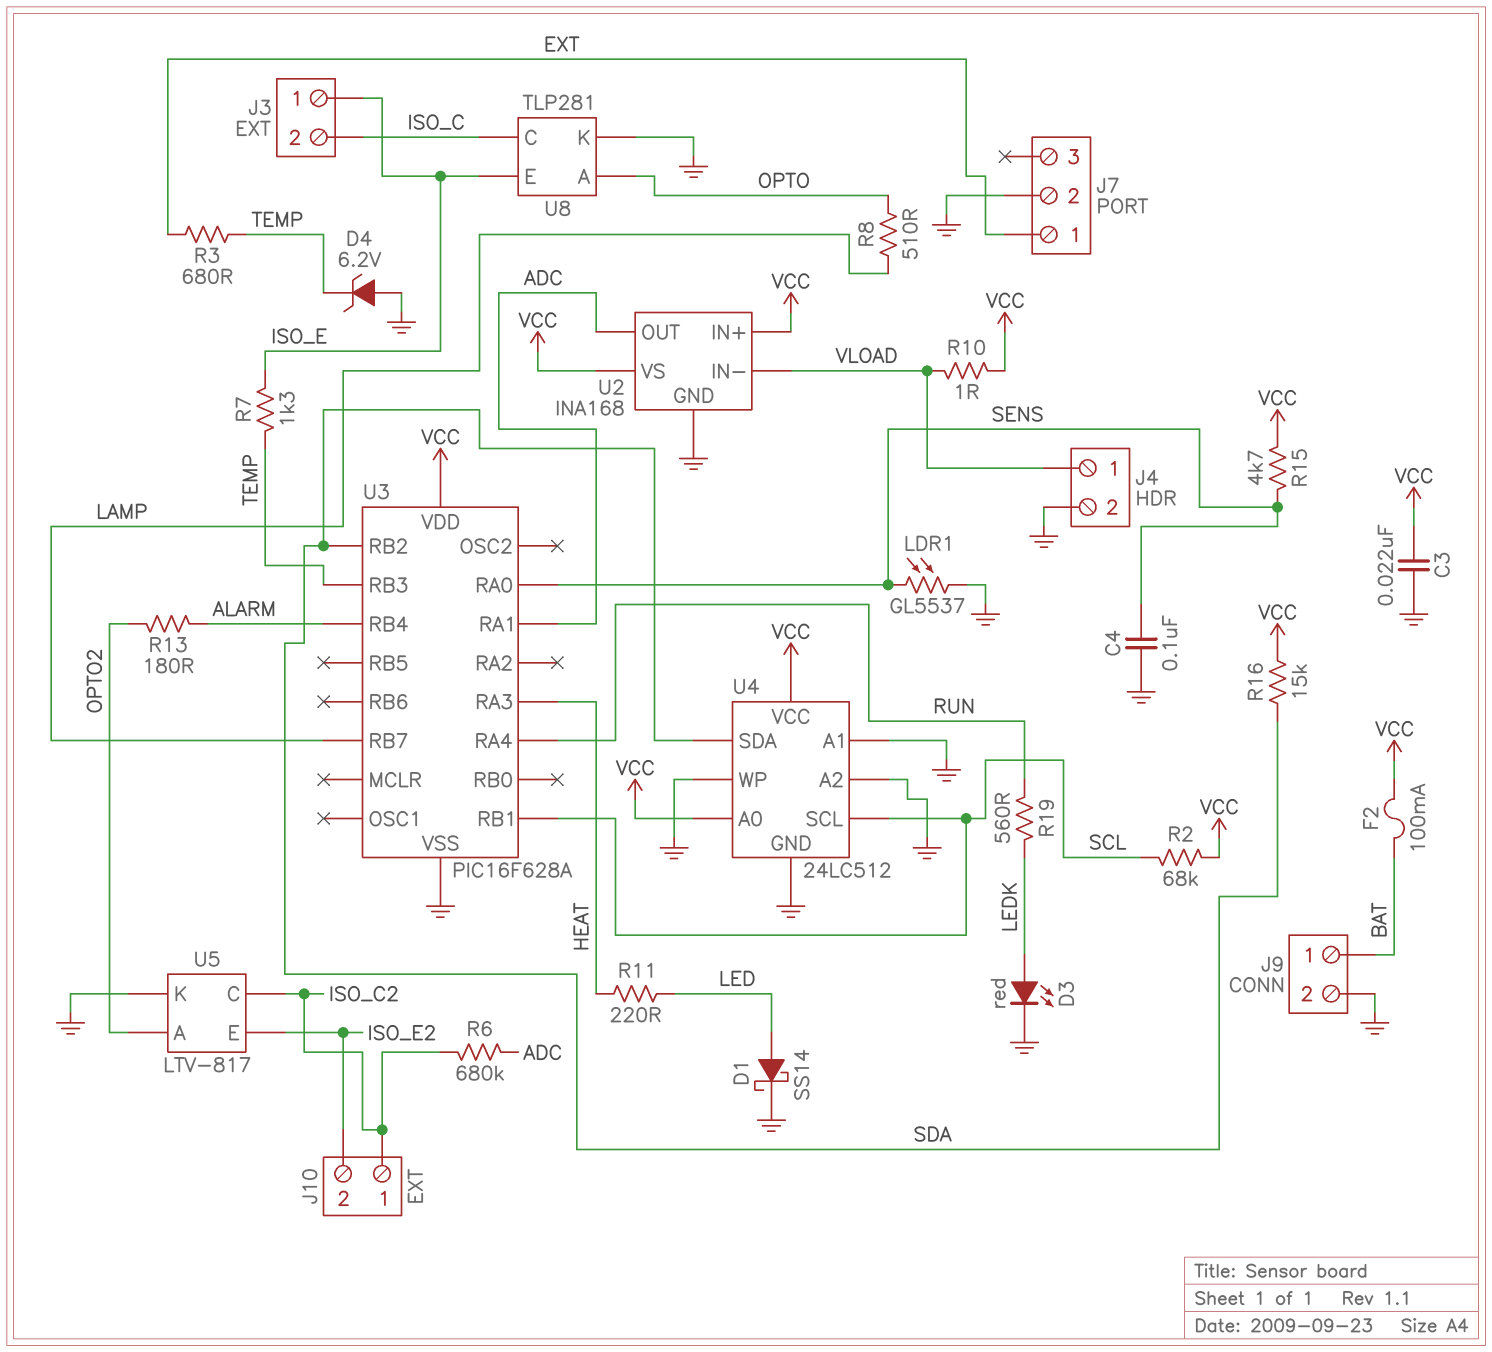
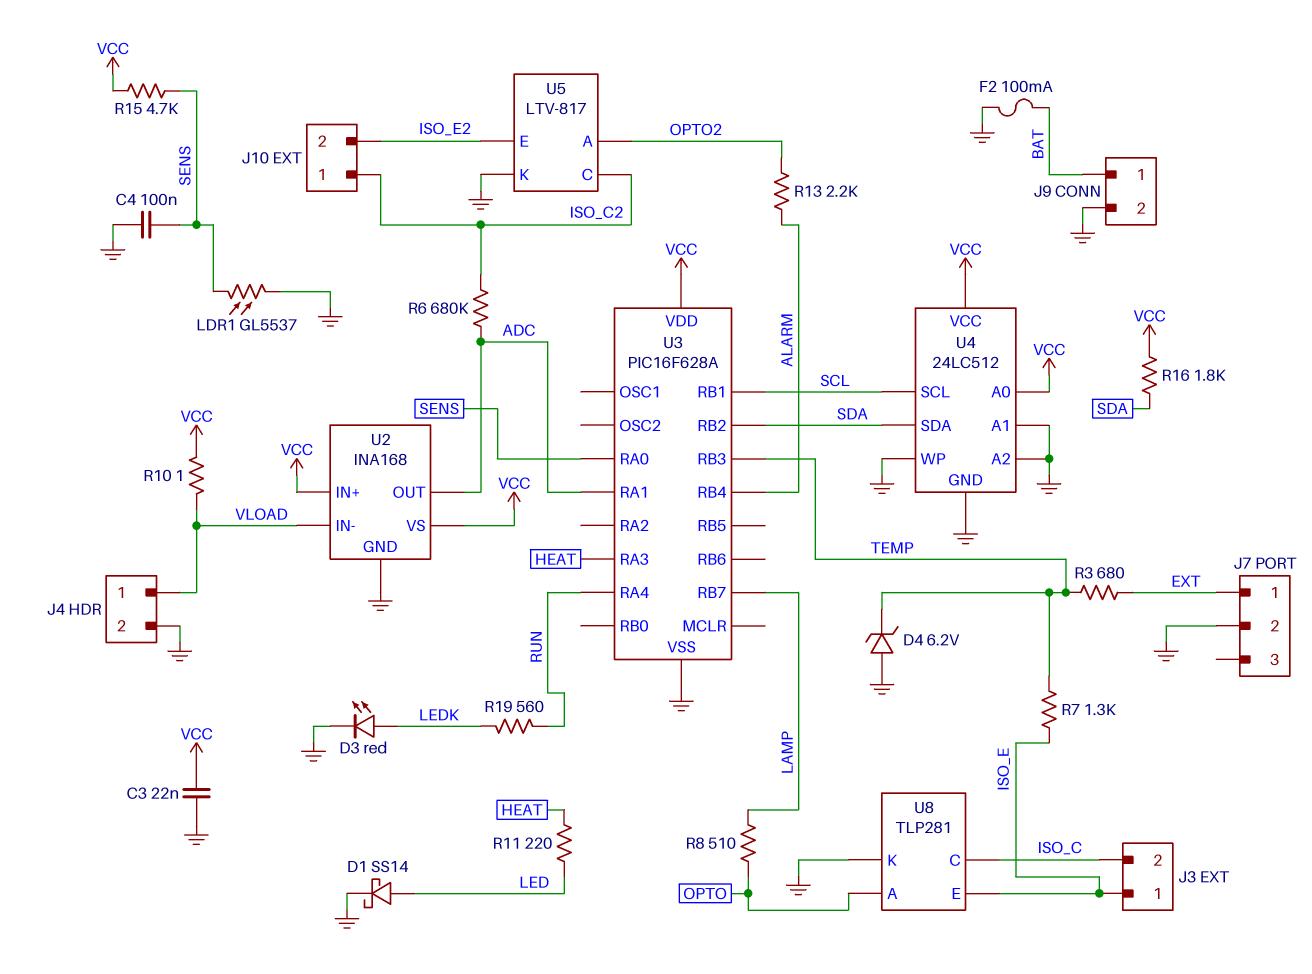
F2: 100mA (BAT, VCC) -> 100mA (BAT, GND)
R2: 68k (SCL, VCC) -> none
R13: 180 (ALARM, OPTO2) -> 2.2k (ALARM, OPTO2)
R16: 15k (SDA, VCC) -> 1.8k (SDA, VCC)

